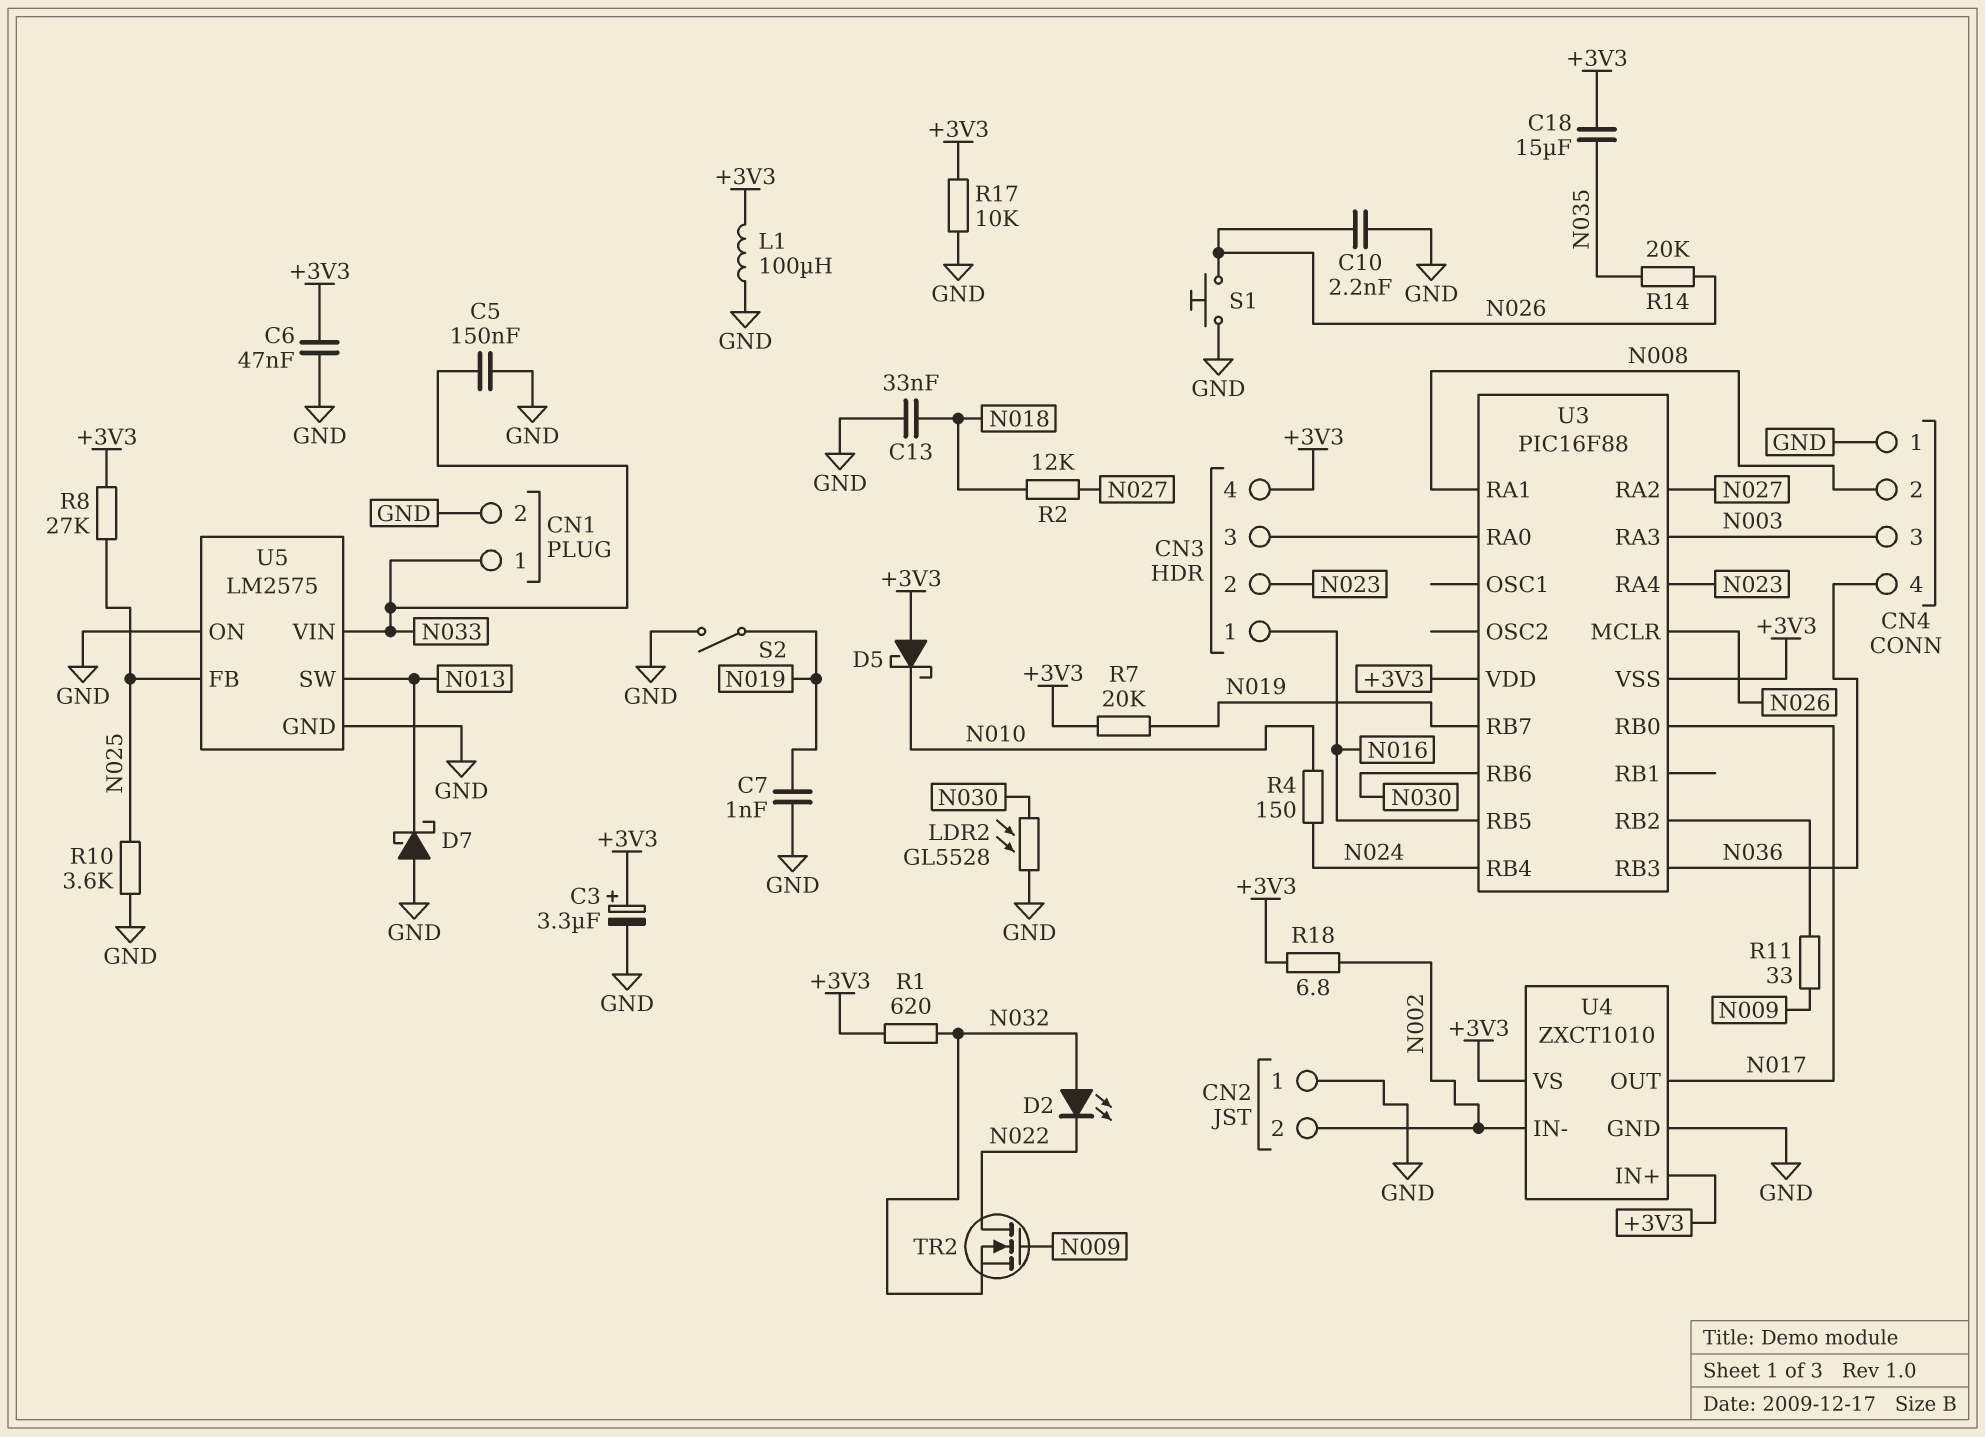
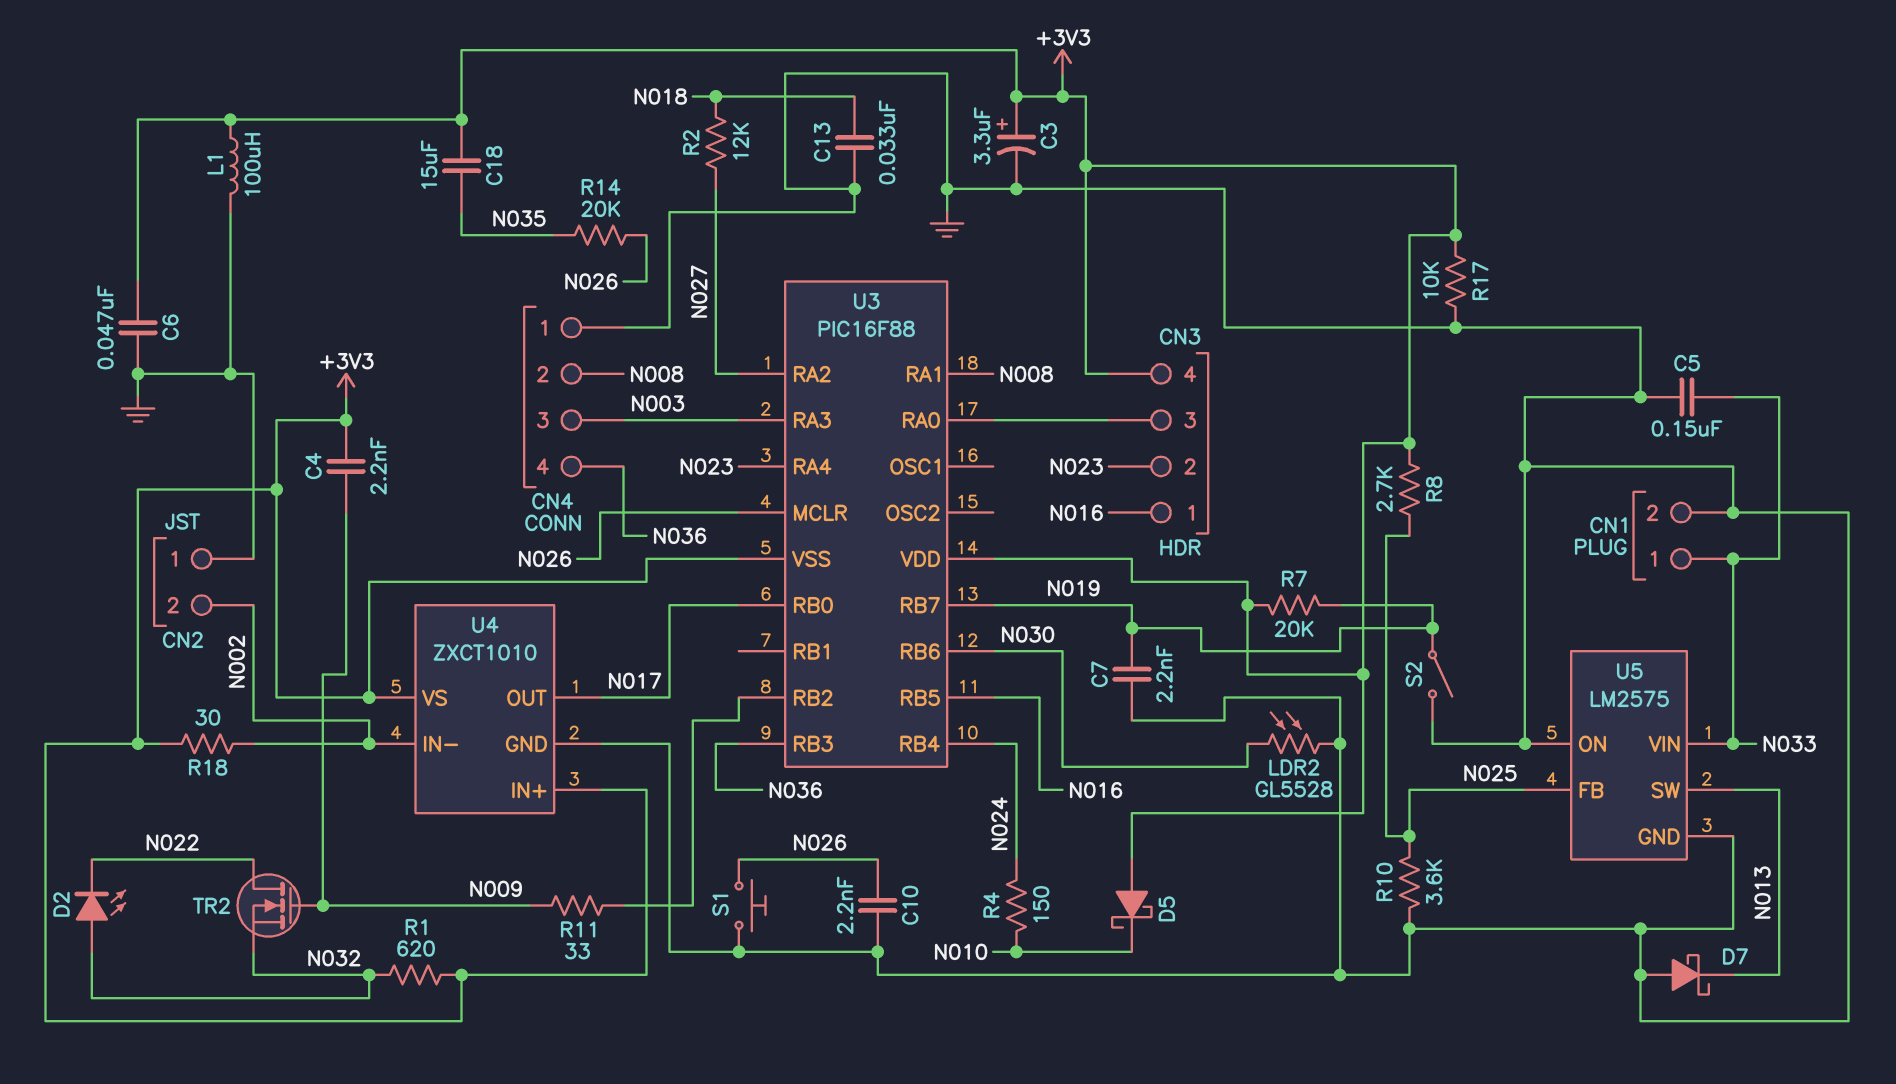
C4: none -> 2.2nF (+3V3, N009)
C7: 1nF (GND, N019) -> 2.2nF (GND, N019)
R8: 27k (+3V3, N025) -> 2.7k (+3V3, N025)
R18: 6.8 (+3V3, N002) -> 30 (+3V3, N002)

